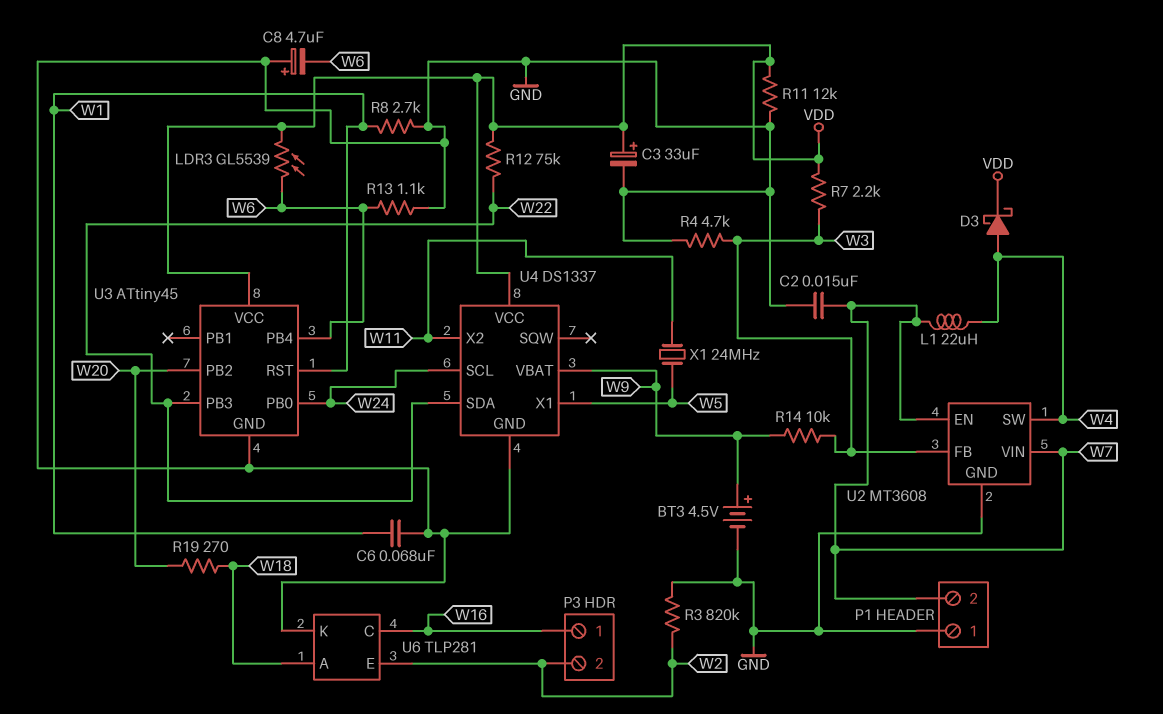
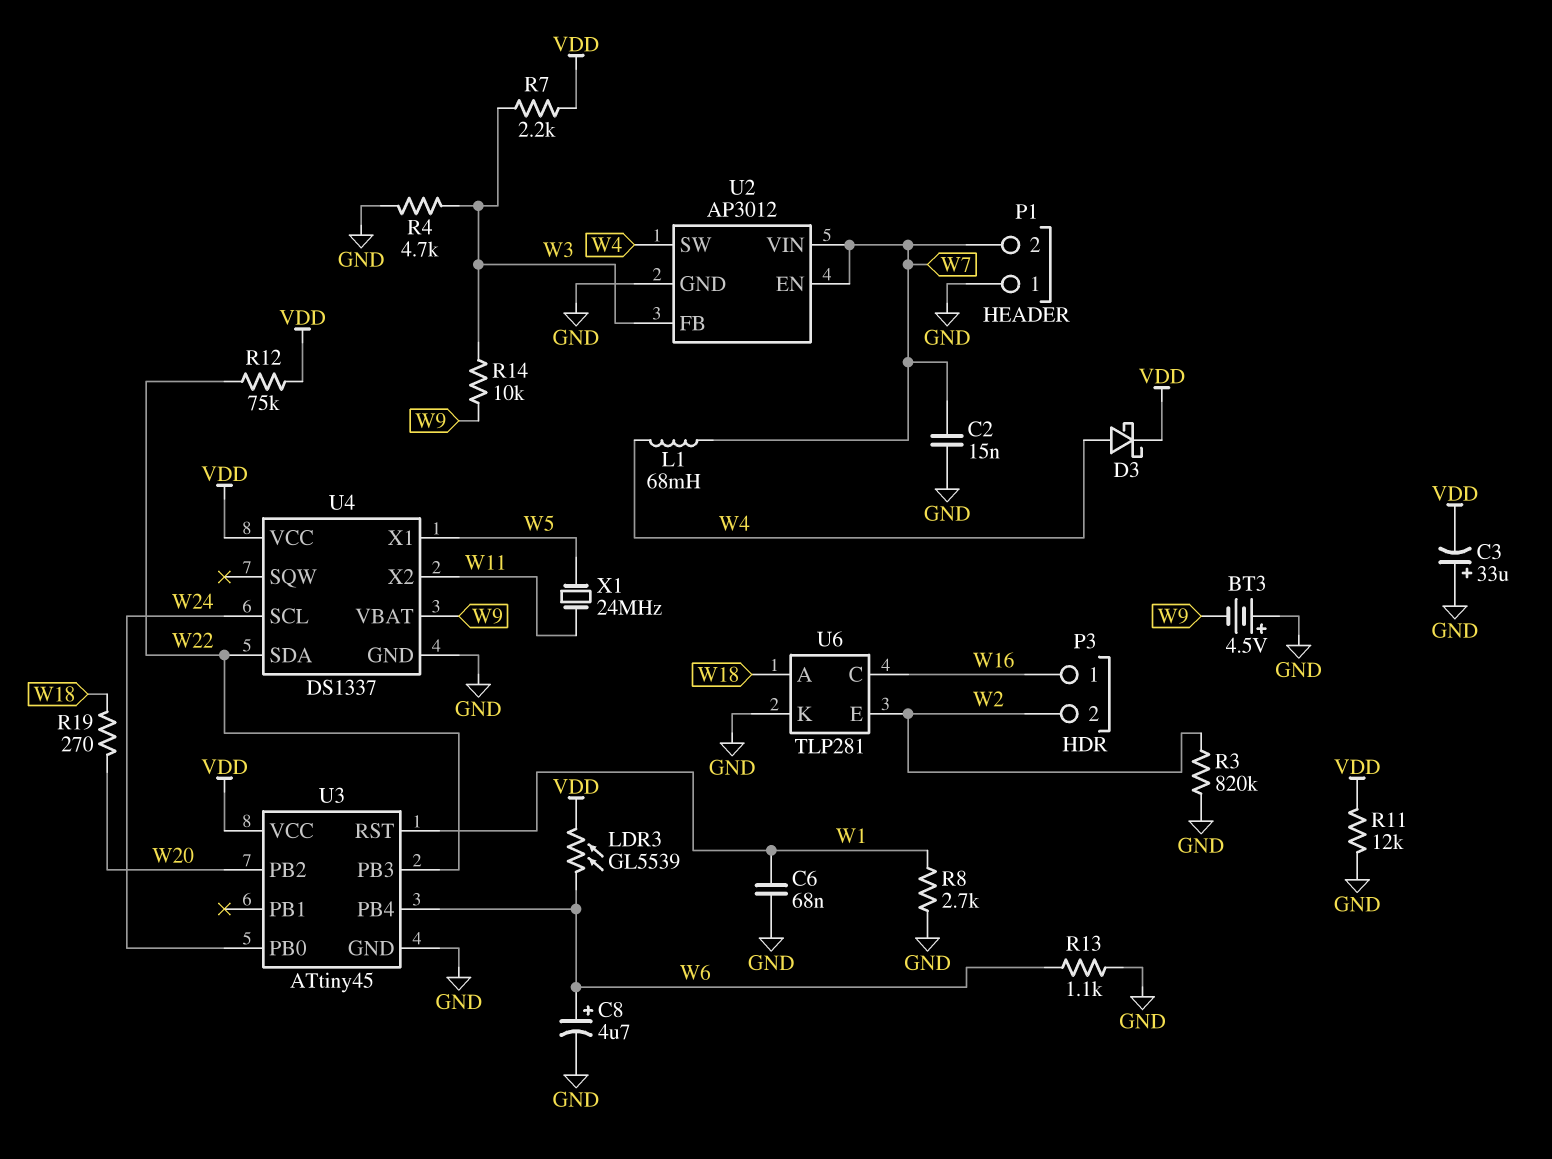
BT3: 4.5V (plus W9, minus GND) -> 4.5V (plus GND, minus W9)
C3: 33uF (plus VDD, minus GND) -> 33uF (plus GND, minus VDD)
C8: 4.7uF (plus GND, minus W6) -> 4.7uF (plus W6, minus GND)
L1: 22uH (W4, W7) -> 68mH (W4, W7)
U2: MT3608 -> AP3012

